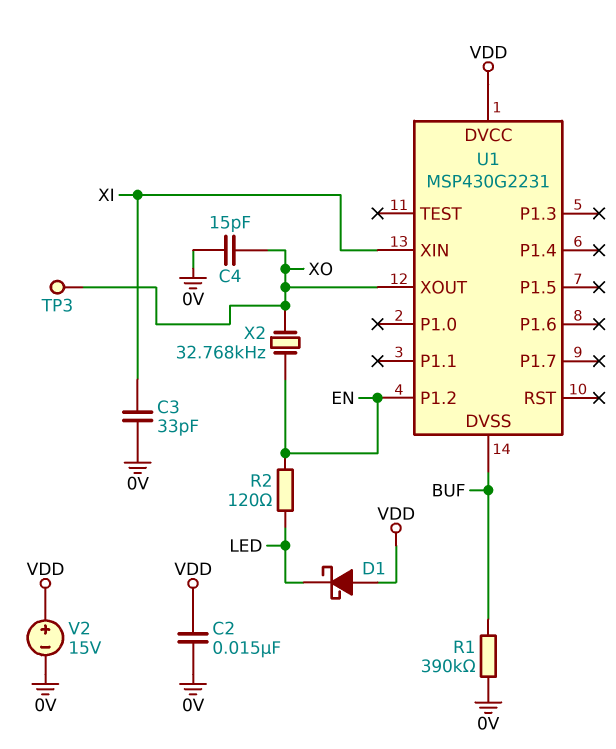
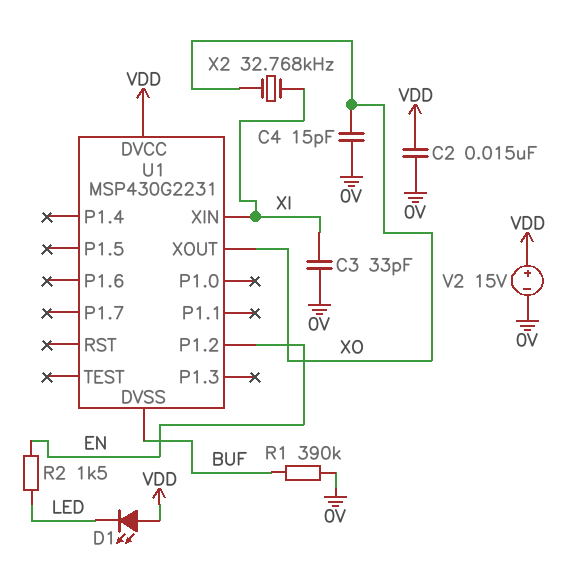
D1: schottky (A VDD, K LED) -> LED (A VDD, K LED)
R2: 120 (EN, LED) -> 1.5k (EN, LED)
TP3: test point (XO) -> none
X2: 32.768kHz (EN, XO) -> 32.768kHz (XI, XO)

